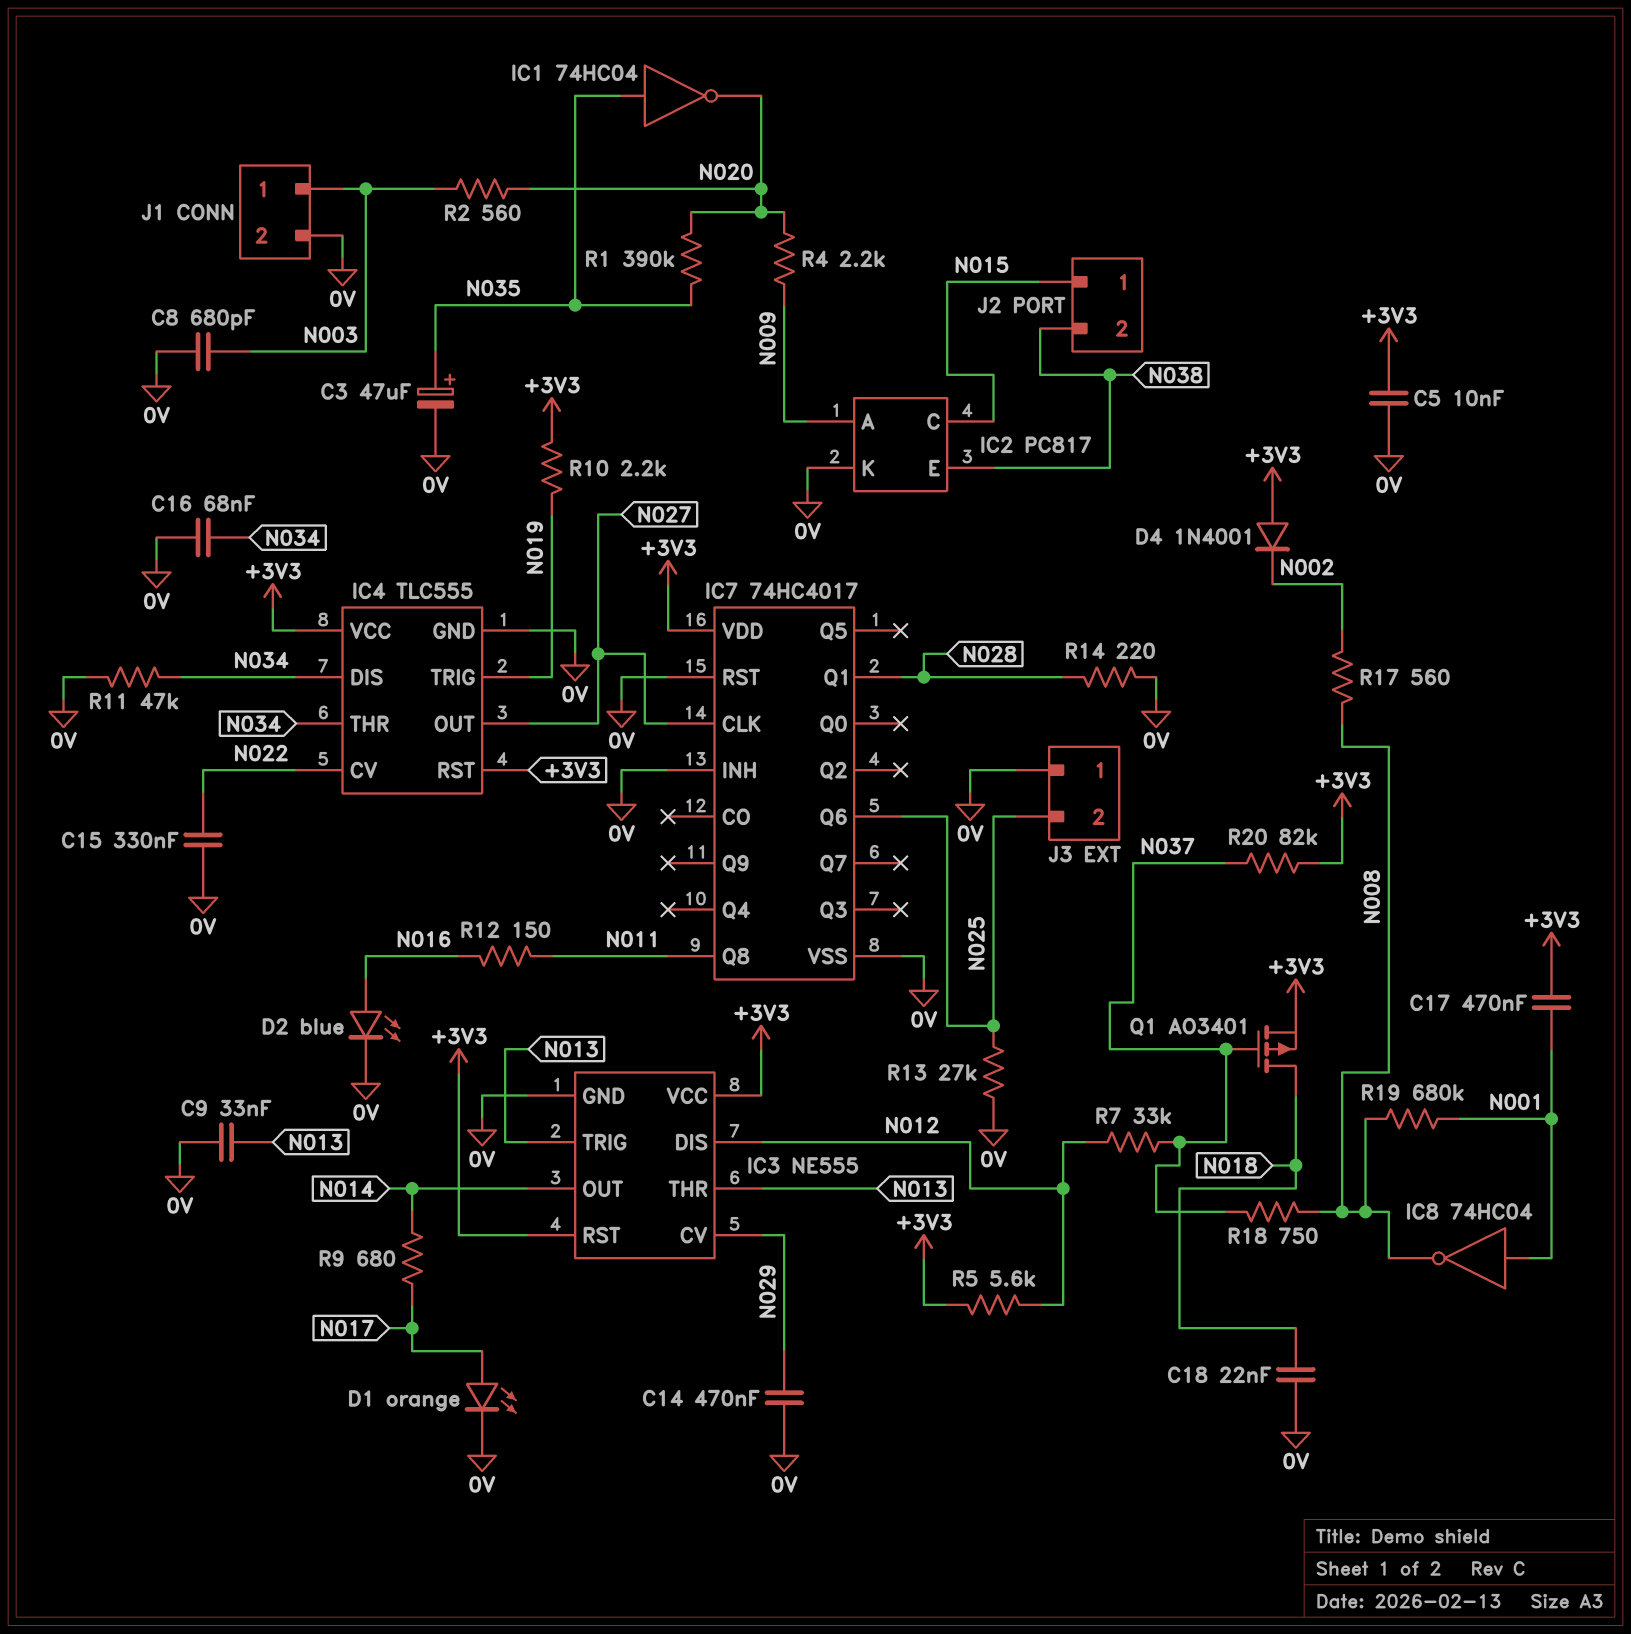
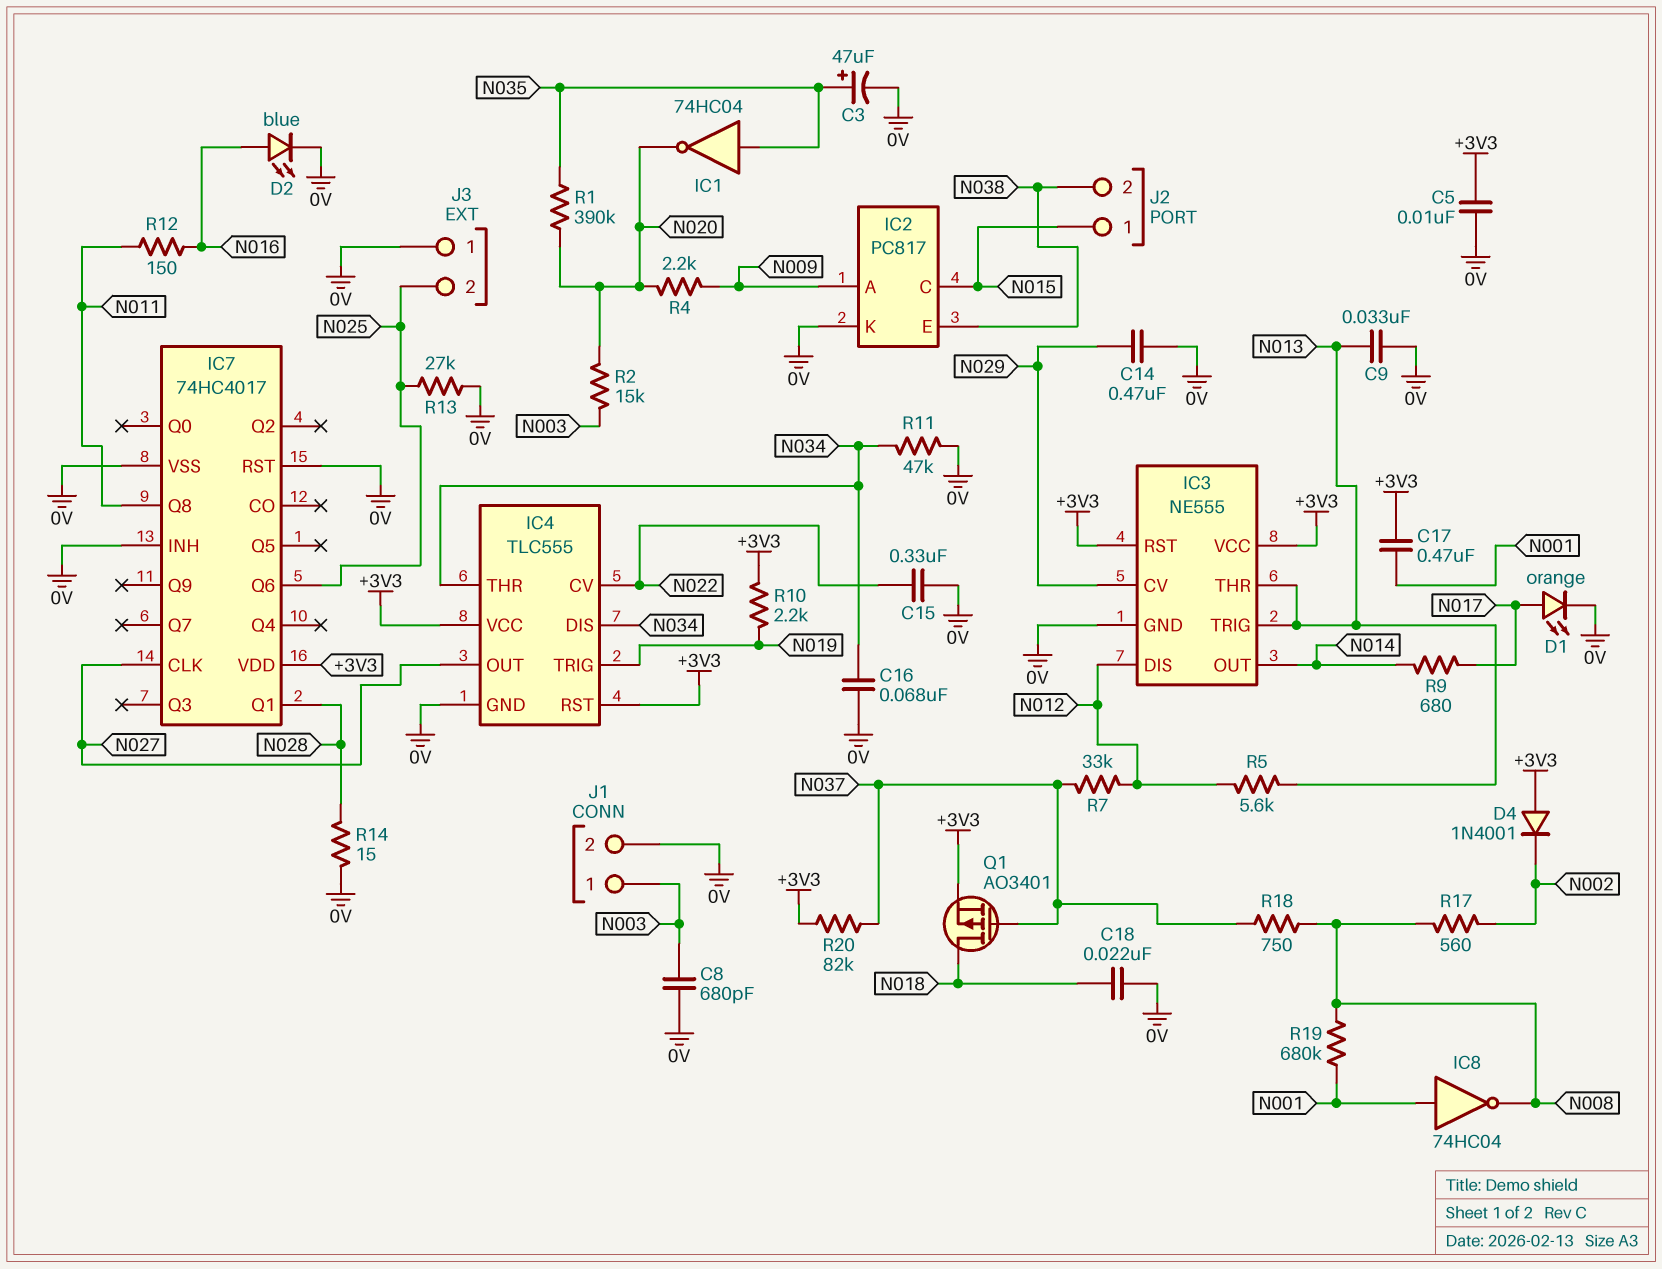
R2: 560 (N003, N020) -> 15k (N003, N020)
R5: 5.6k (+3V3, N012) -> 5.6k (N012, N013)
R14: 220 (0V, N028) -> 15 (0V, N028)

